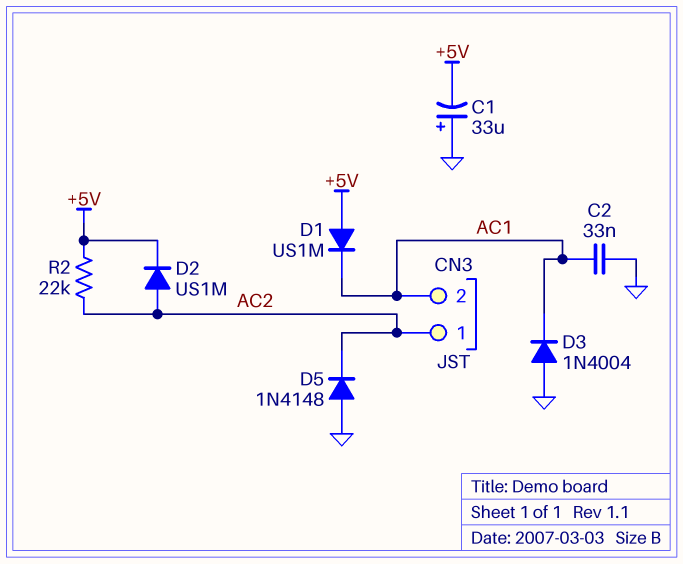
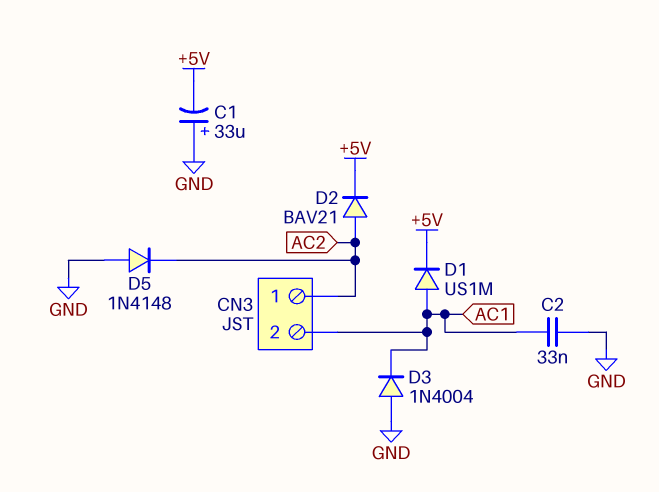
D1: diode US1M (A +5V, K AC1) -> diode US1M (A AC1, K +5V)
D2: diode US1M (A AC2, K +5V) -> diode BAV21 (A AC2, K +5V)
R2: 22k (+5V, AC2) -> none

